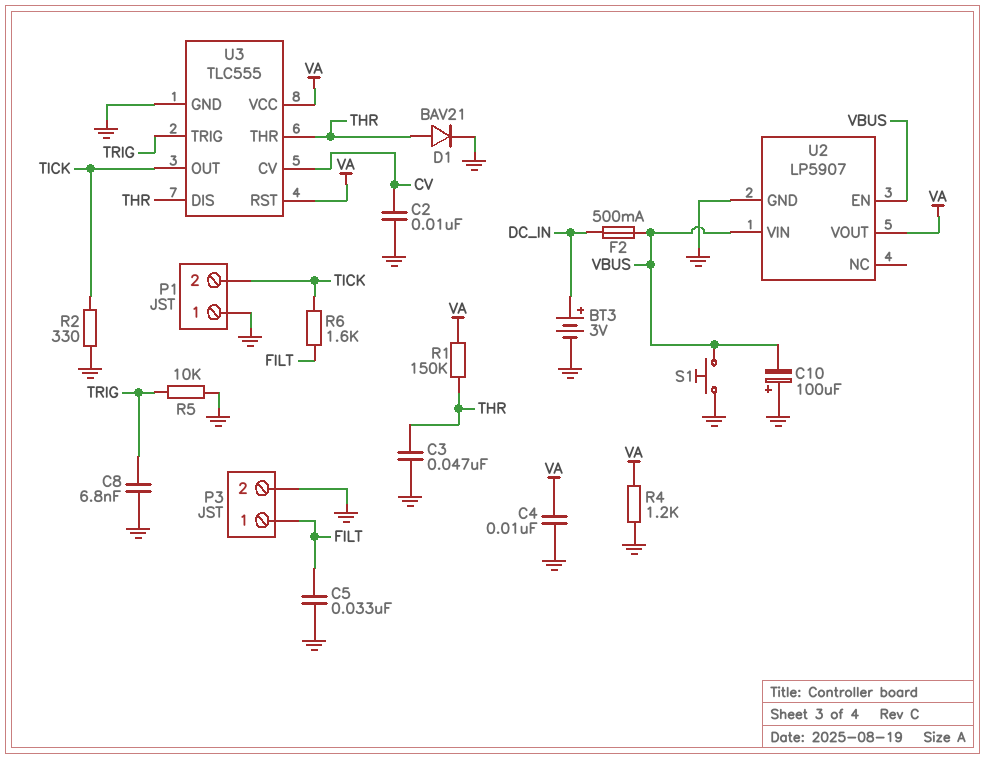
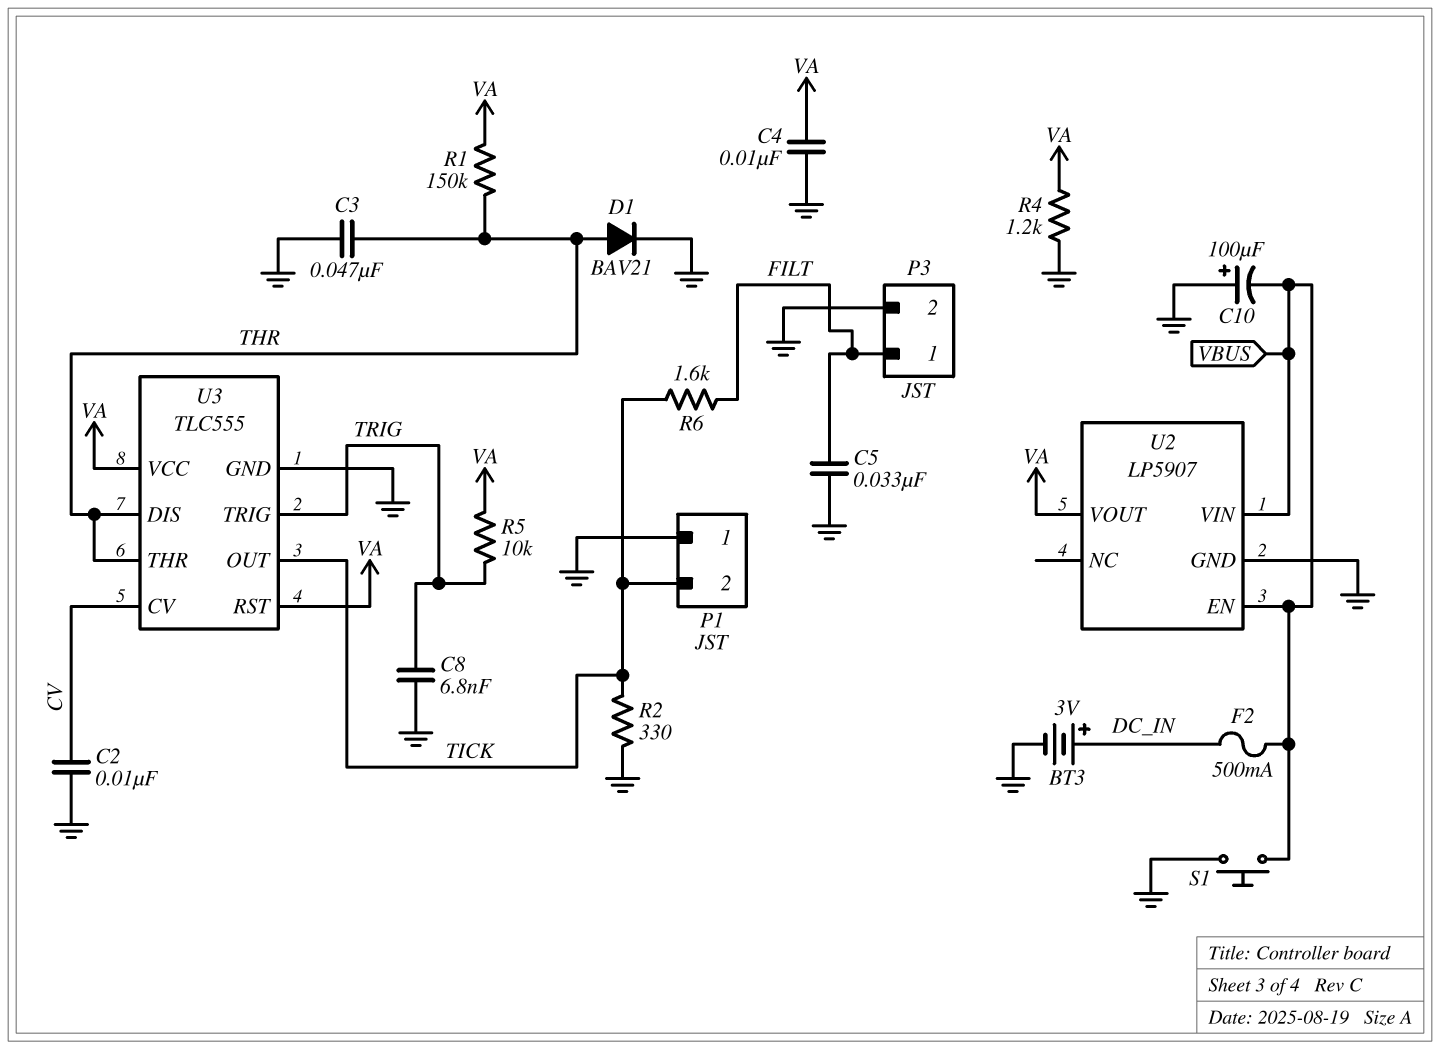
R5: 10k (GND, TRIG) -> 10k (TRIG, VA)

